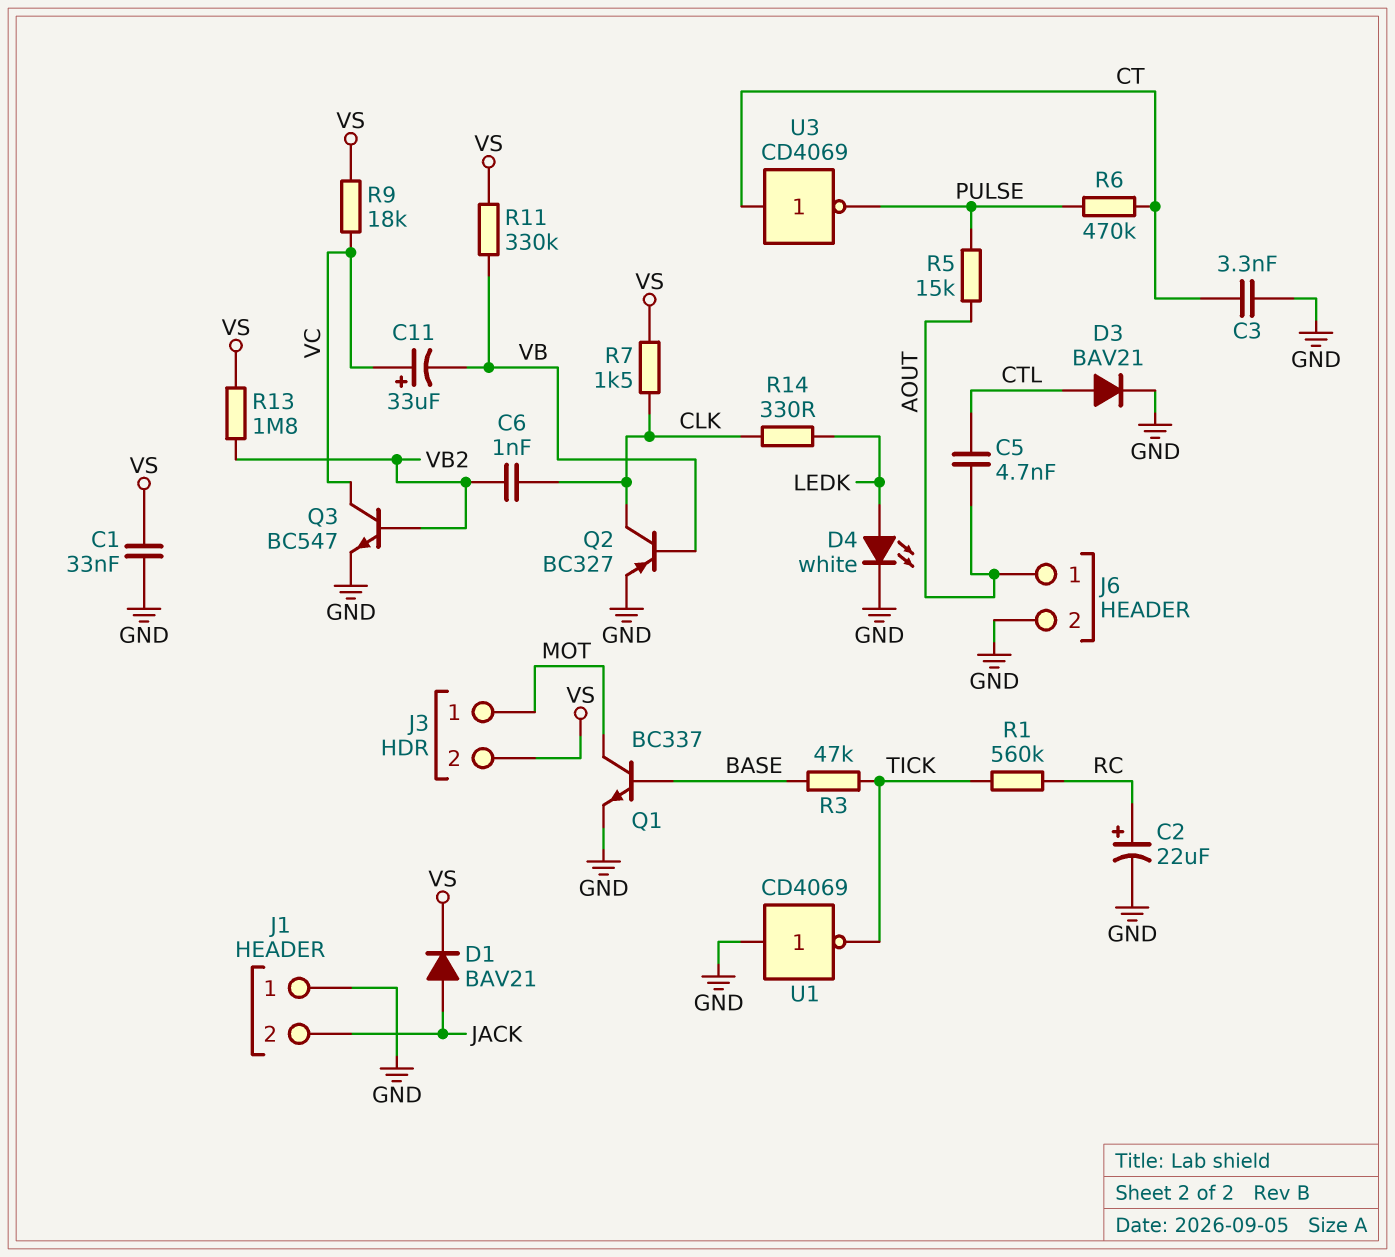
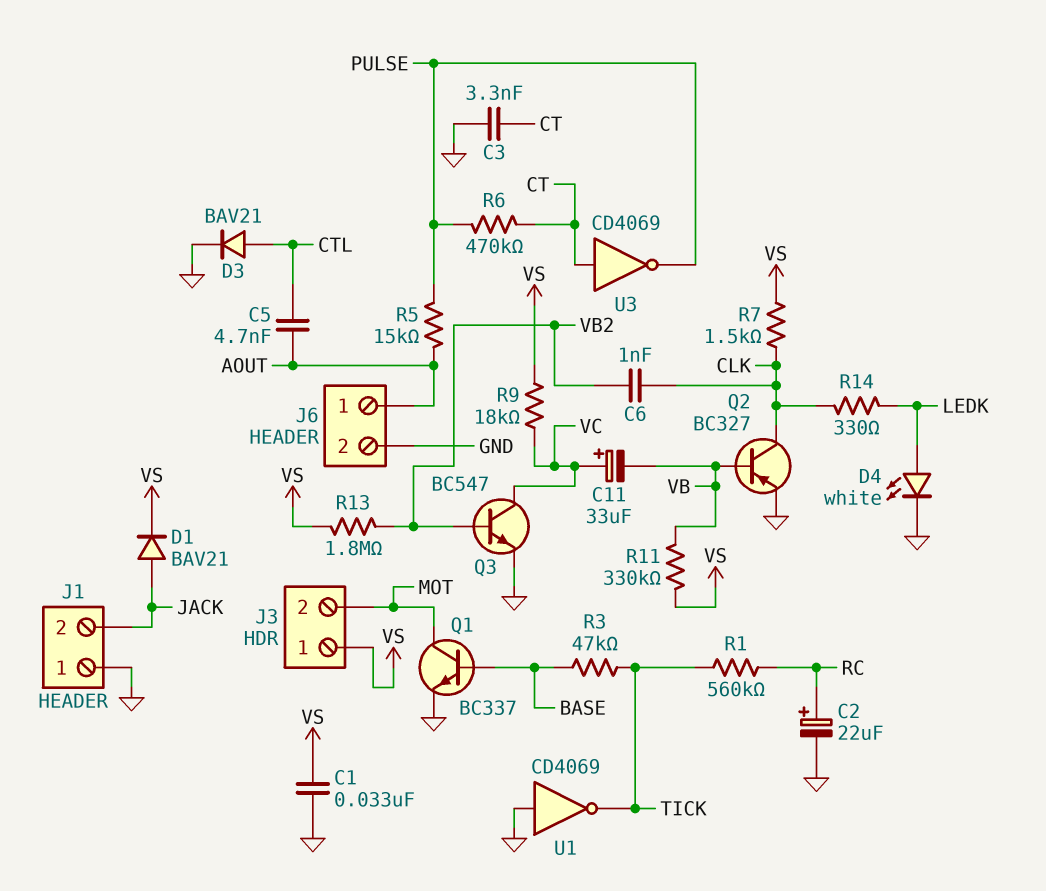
J3 pin 1: MOT -> VS
J3 pin 2: VS -> MOT

